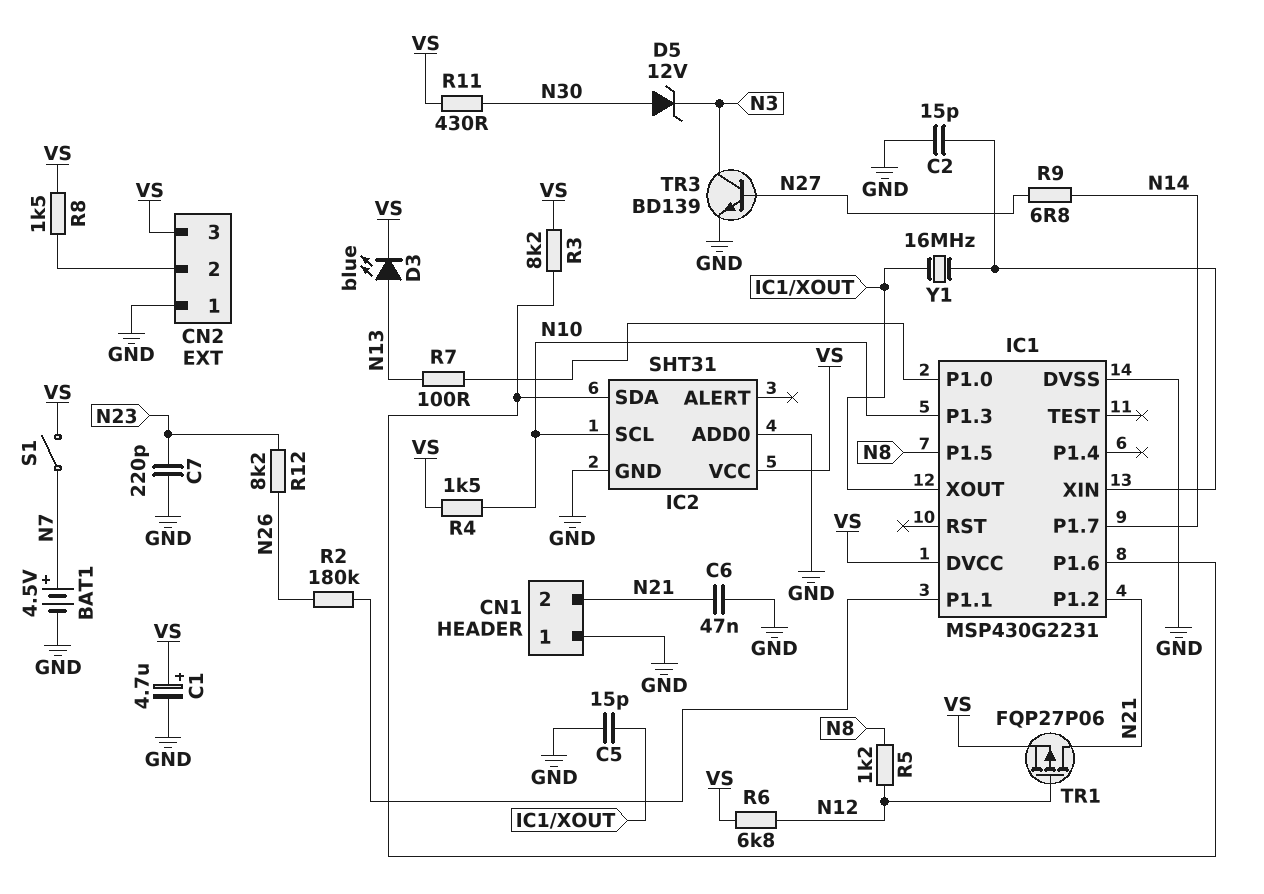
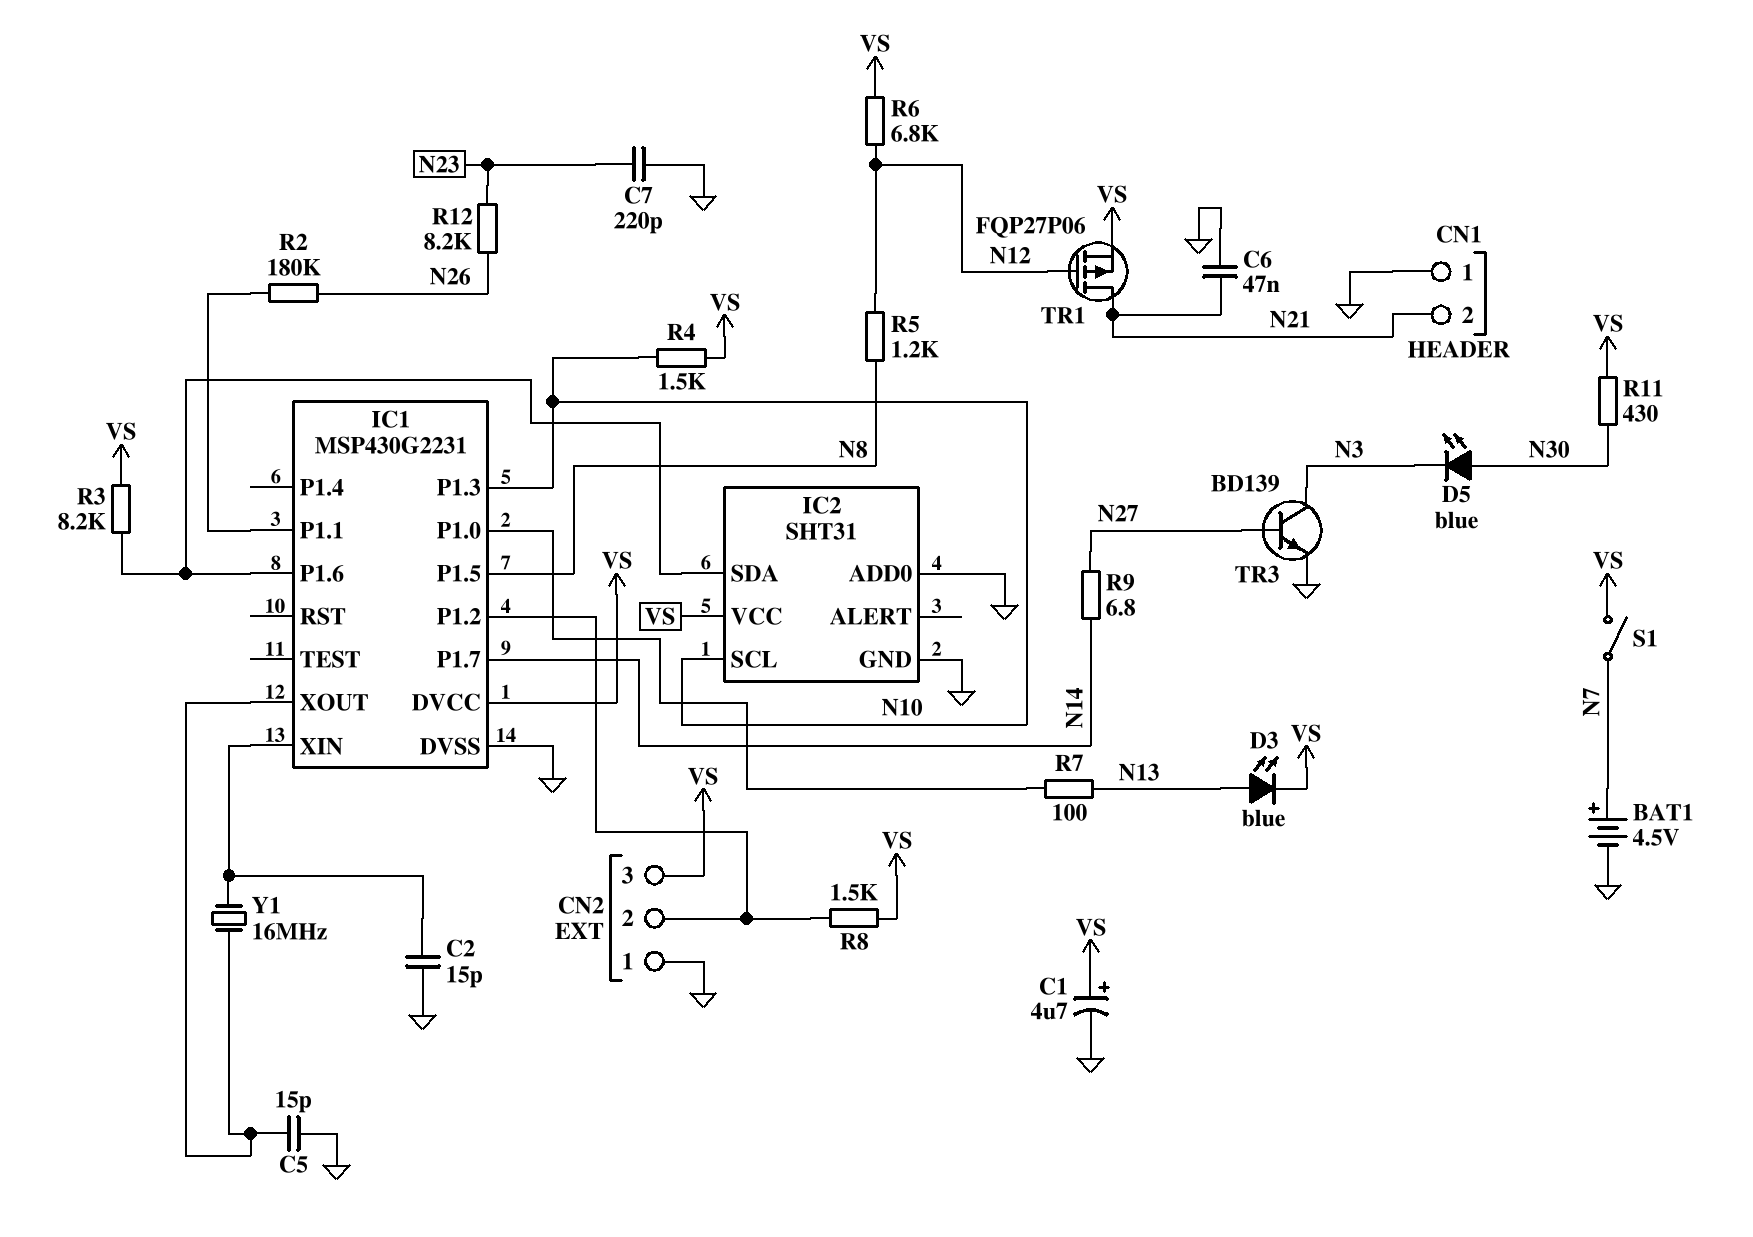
D5: zener 12V (A N30, K N3) -> LED blue (A N30, K N3)
IC1 pin P1.2: N21 -> CN2/2

